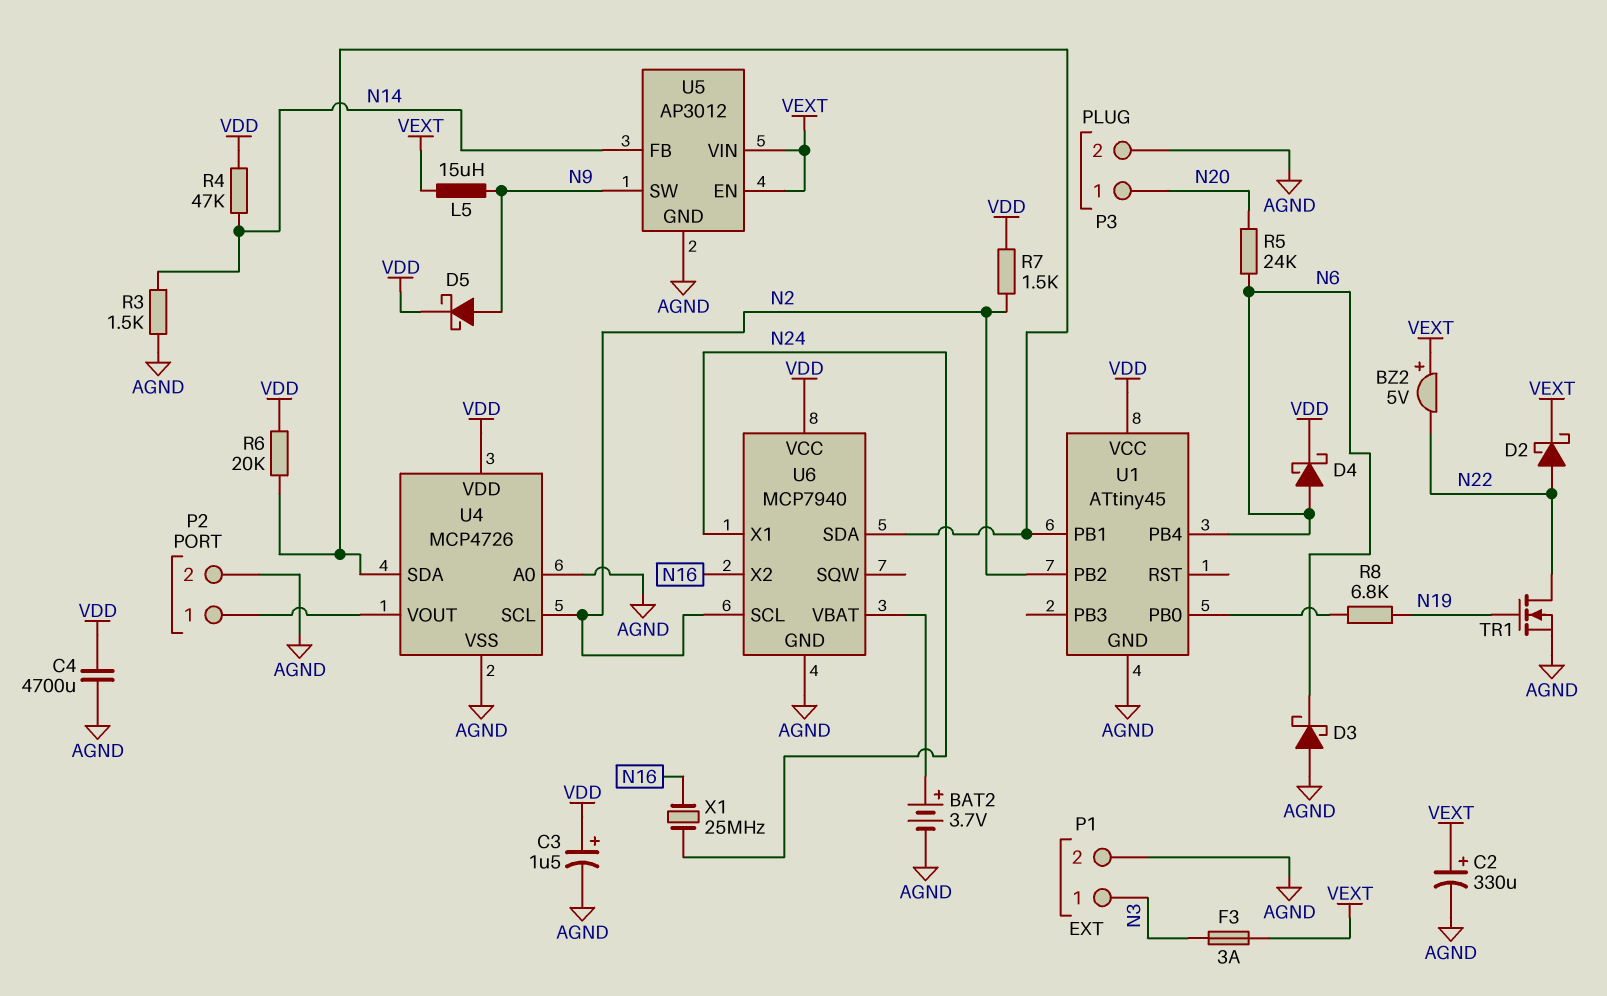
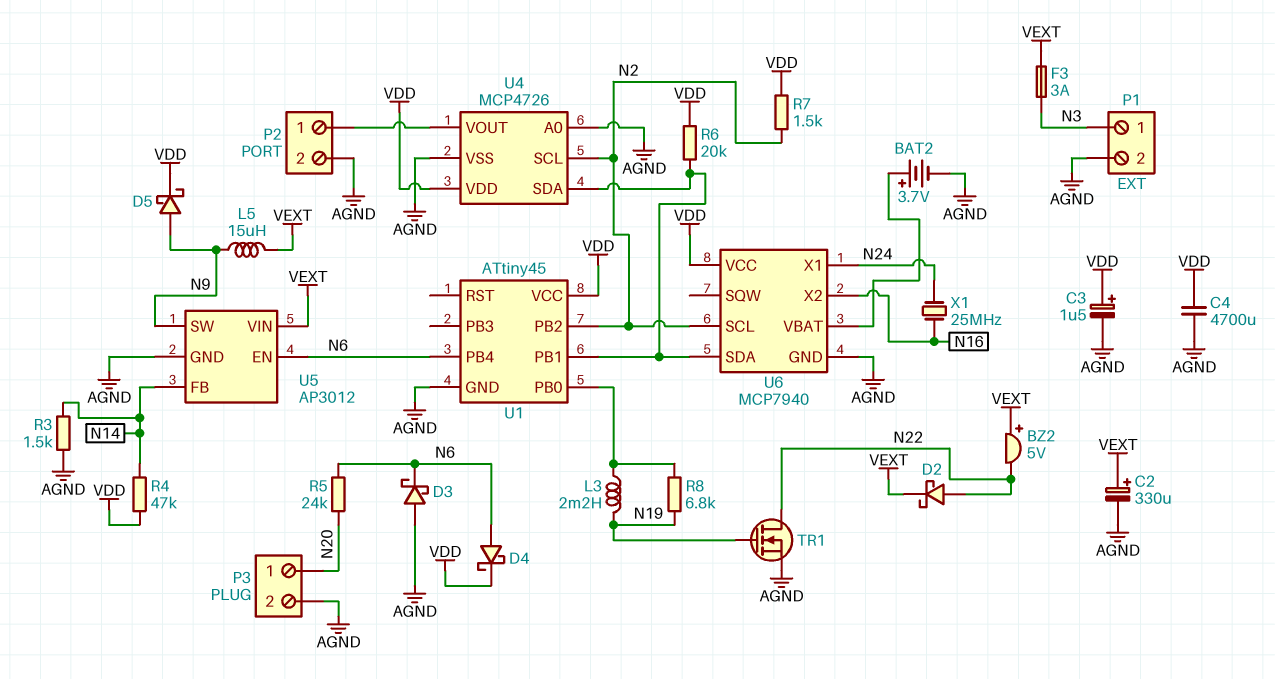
L3: none -> 2.2mH (N19, U1/PB0)
U5 pin EN: VEXT -> N6

